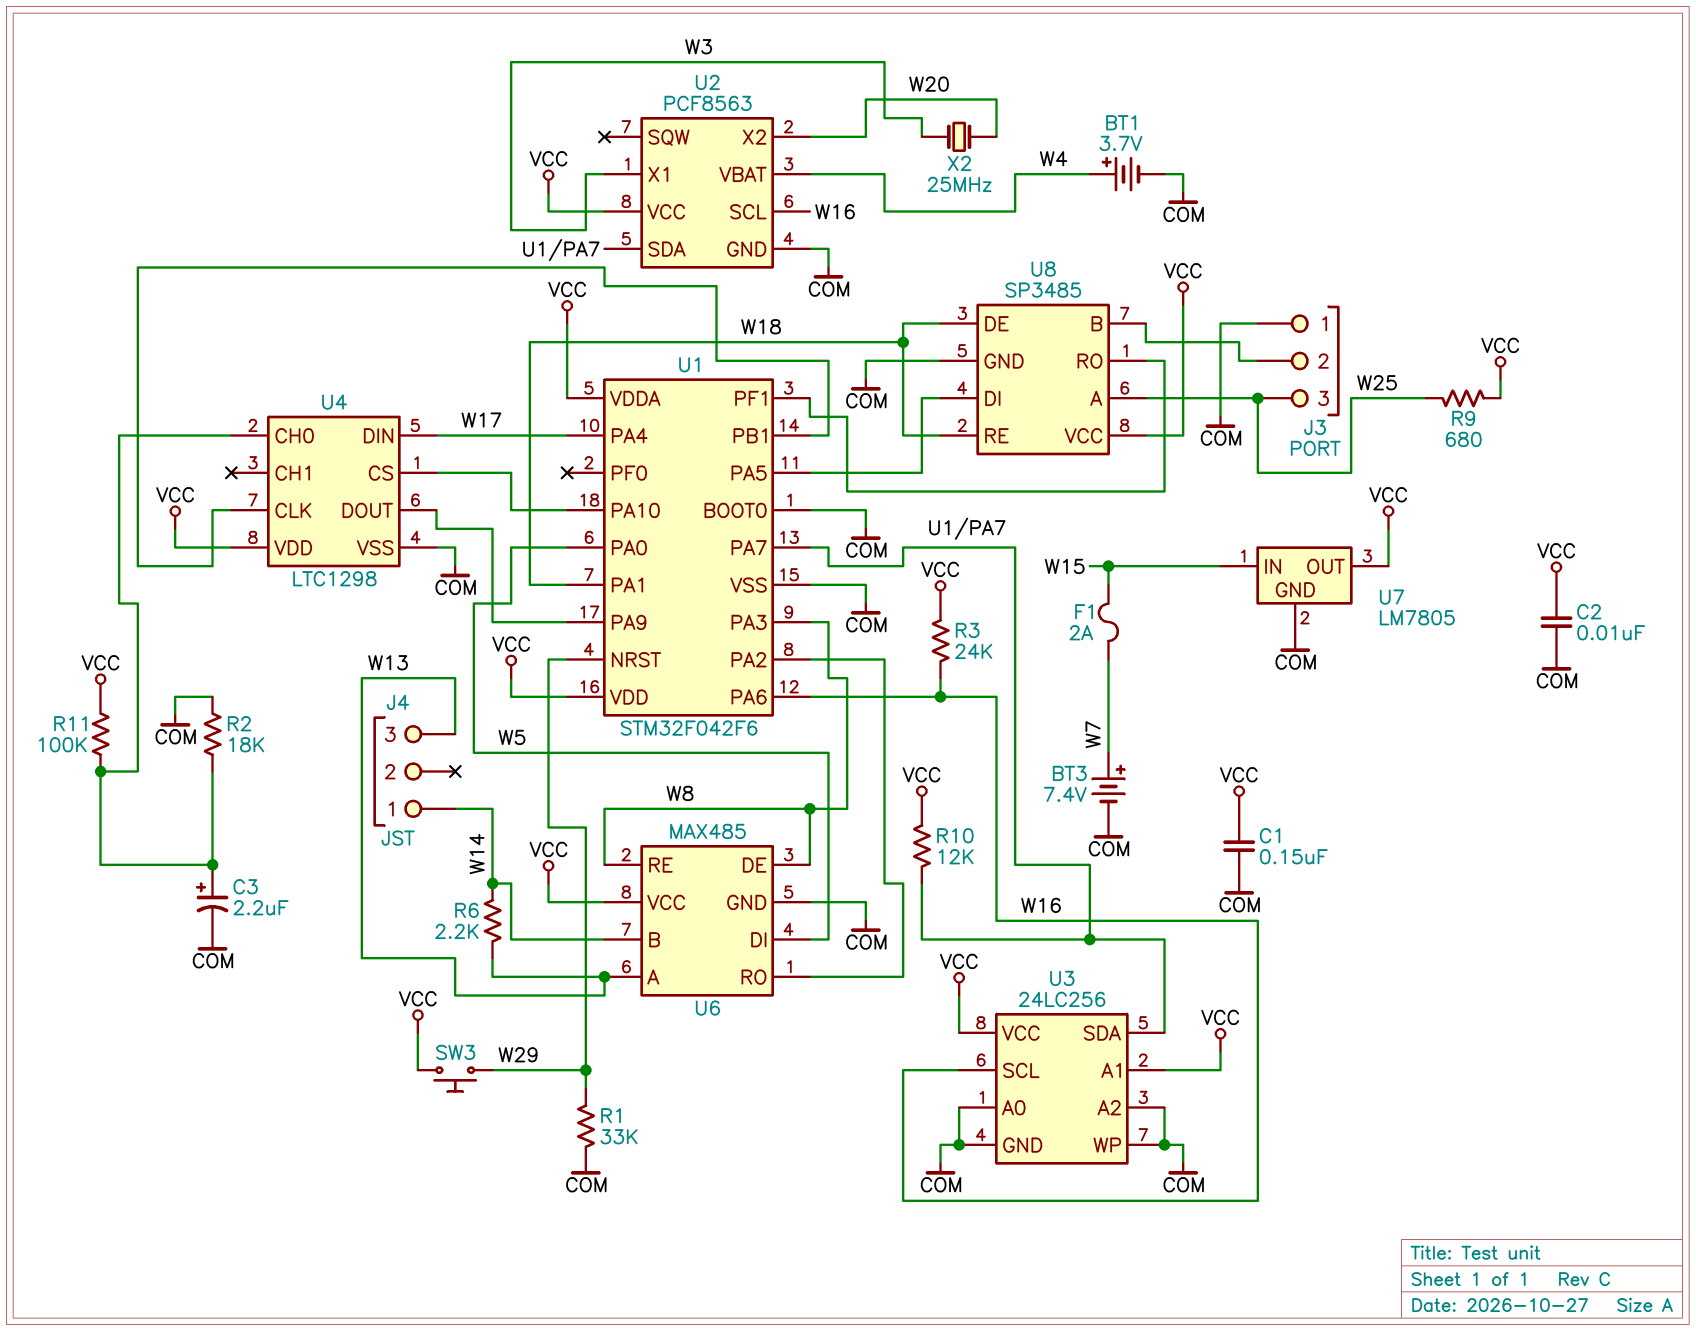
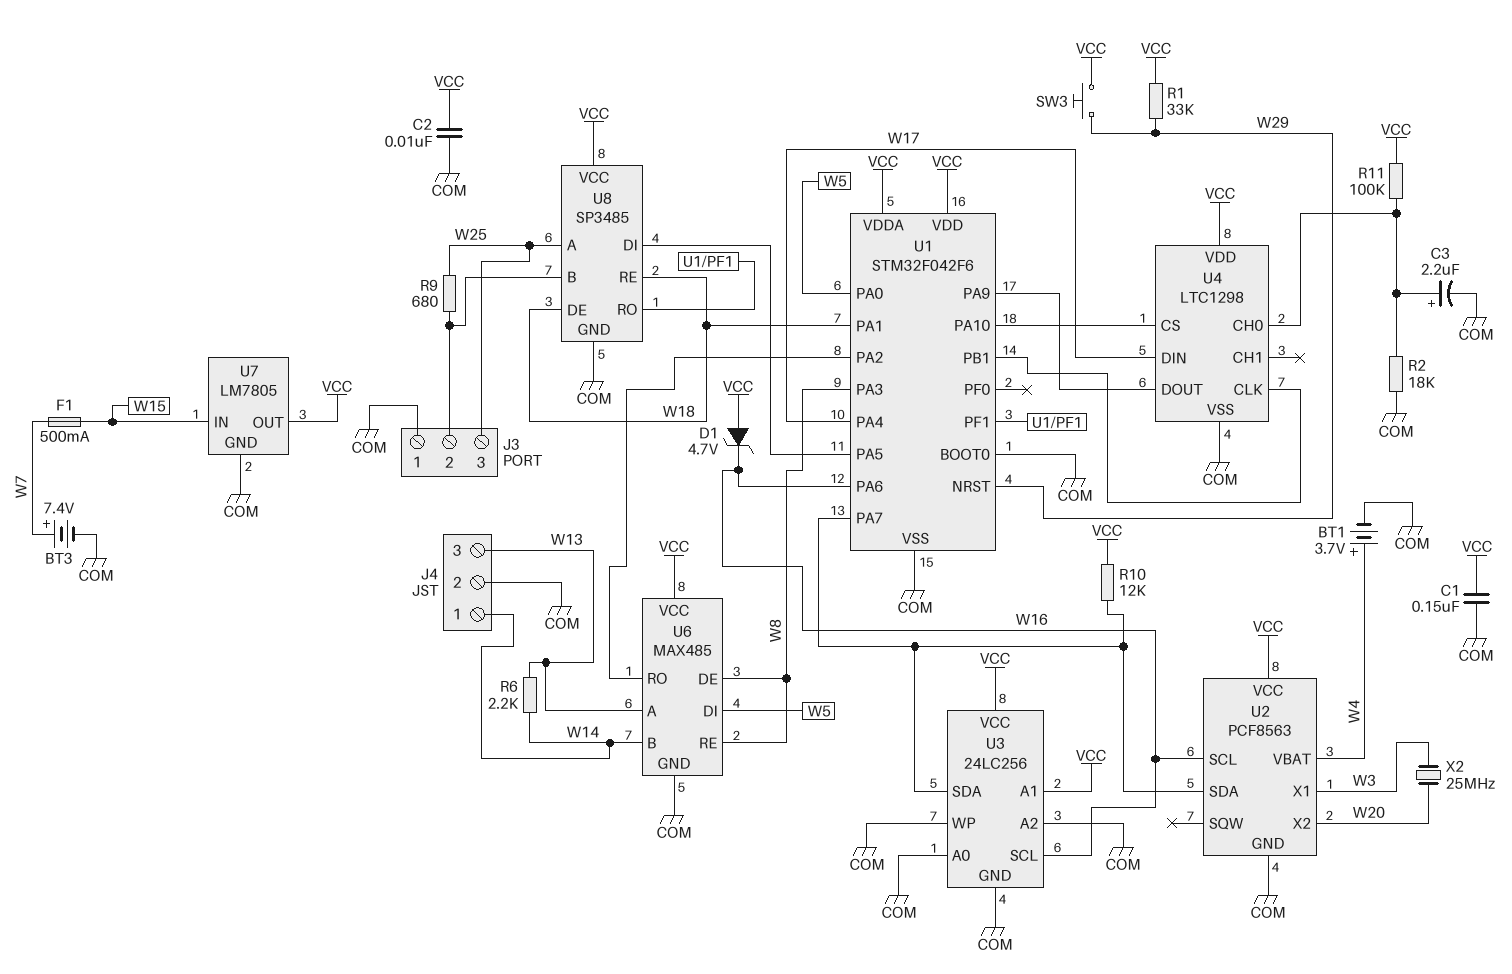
D1: none -> zener 4.7V (A VCC, K W16)
F1: 2A (W7, W15) -> 500mA (W7, W15)
J4 pin 2: none -> COM
R1: 33k (COM, W29) -> 33k (VCC, W29)
R3: 24k (VCC, W16) -> none
R9: 680 (VCC, W25) -> 680 (J3/2, W25)

